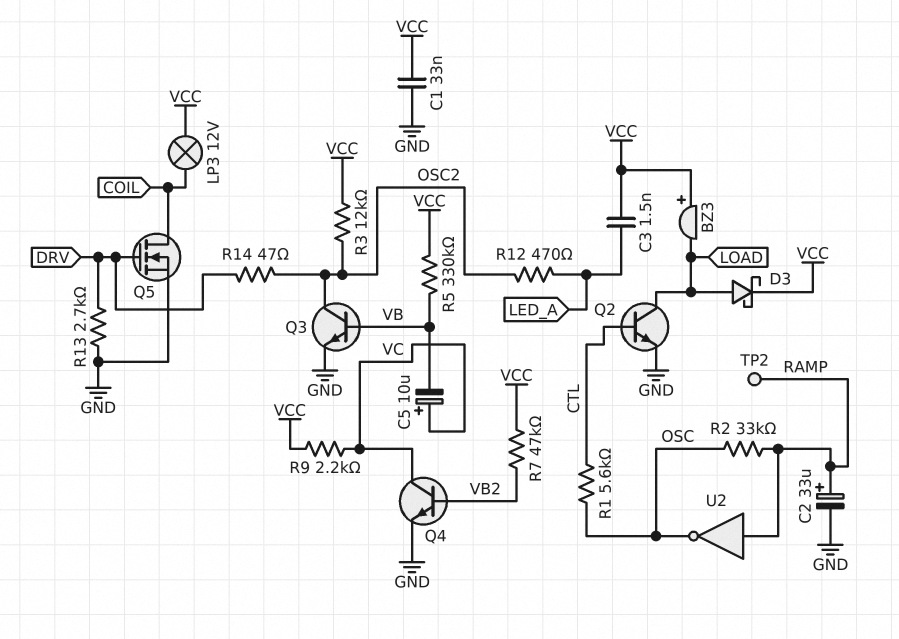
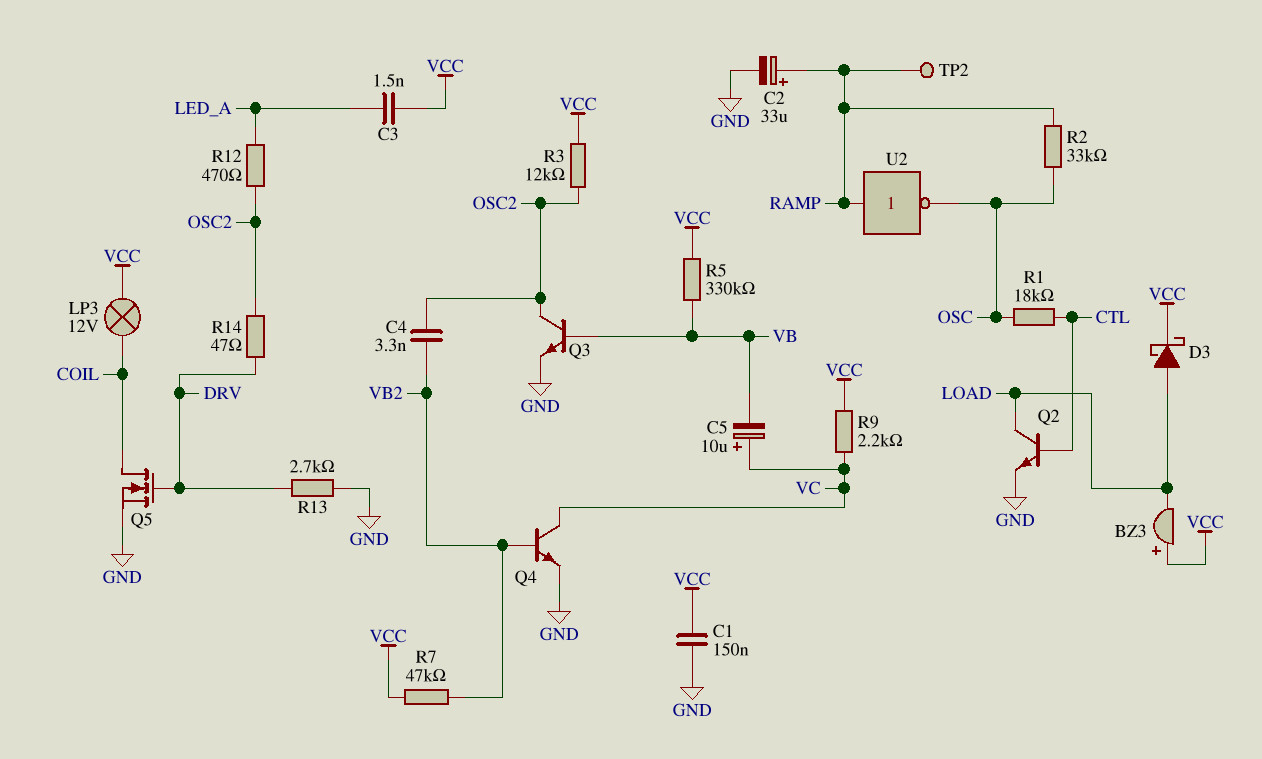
C1: 33nF (GND, VCC) -> 150nF (GND, VCC)
C4: none -> 3.3nF (OSC2, VB2)
R1: 5.6k (CTL, OSC) -> 18k (CTL, OSC)

